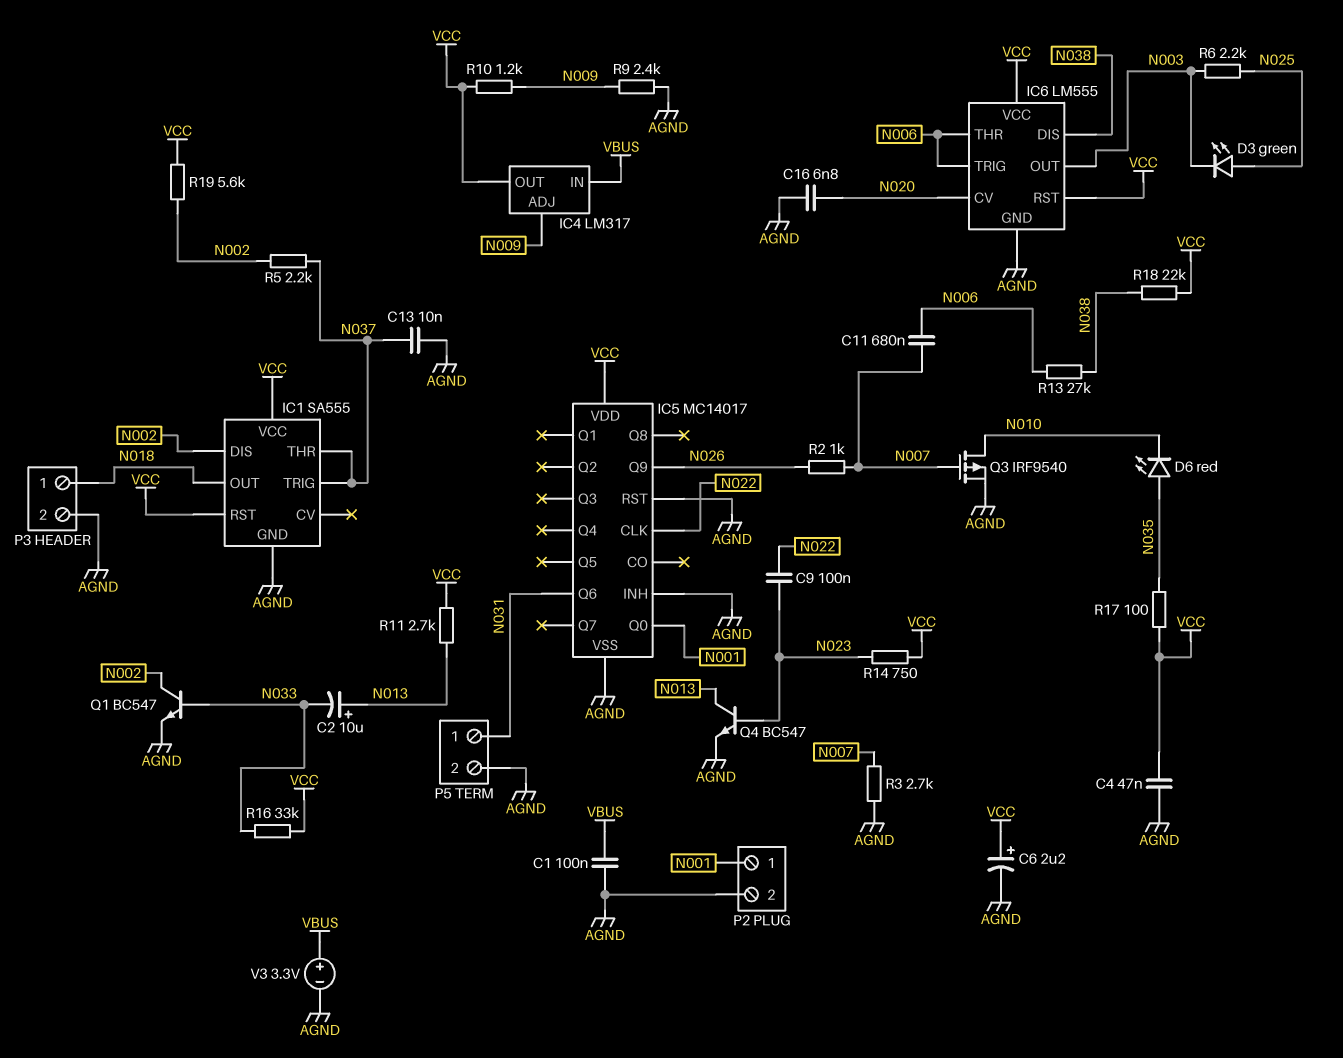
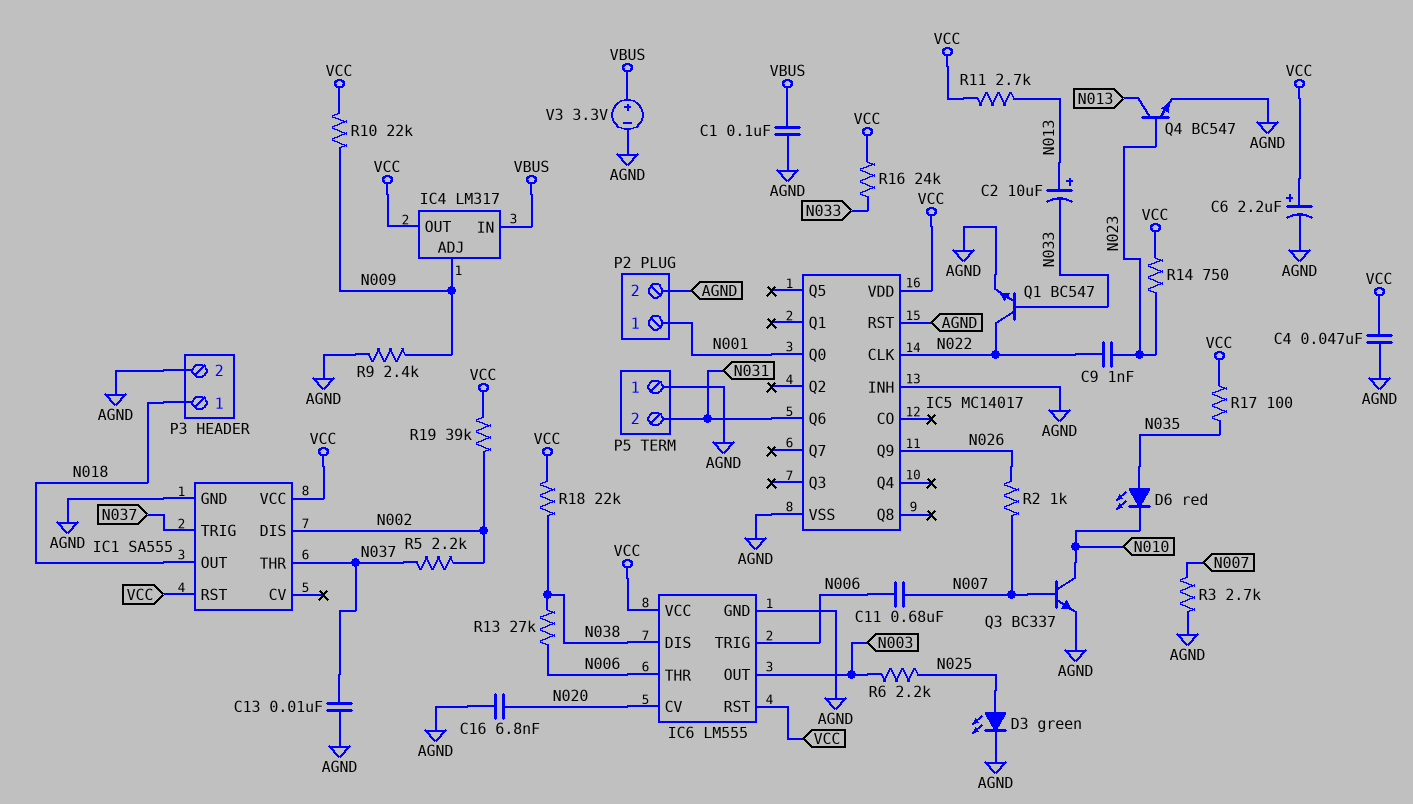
C9: 100nF (N022, N023) -> 1nF (N022, N023)
D3: LED green (A N025, K N003) -> LED green (A N025, K AGND)
P5 pin 1: N031 -> AGND
P5 pin 2: AGND -> N031
Q1: NPN BC547 (B N033, C N002, E AGND) -> NPN BC547 (B N033, C N022, E AGND)
Q3: PMOS IRF9540 (G N007, D N010, S AGND) -> NPN BC337 (B N007, C N010, E AGND)
R10: 1.2k (N009, VCC) -> 22k (N009, VCC)
R16: 33k (N033, VCC) -> 24k (N033, VCC)
R19: 5.6k (N002, VCC) -> 39k (N002, VCC)

